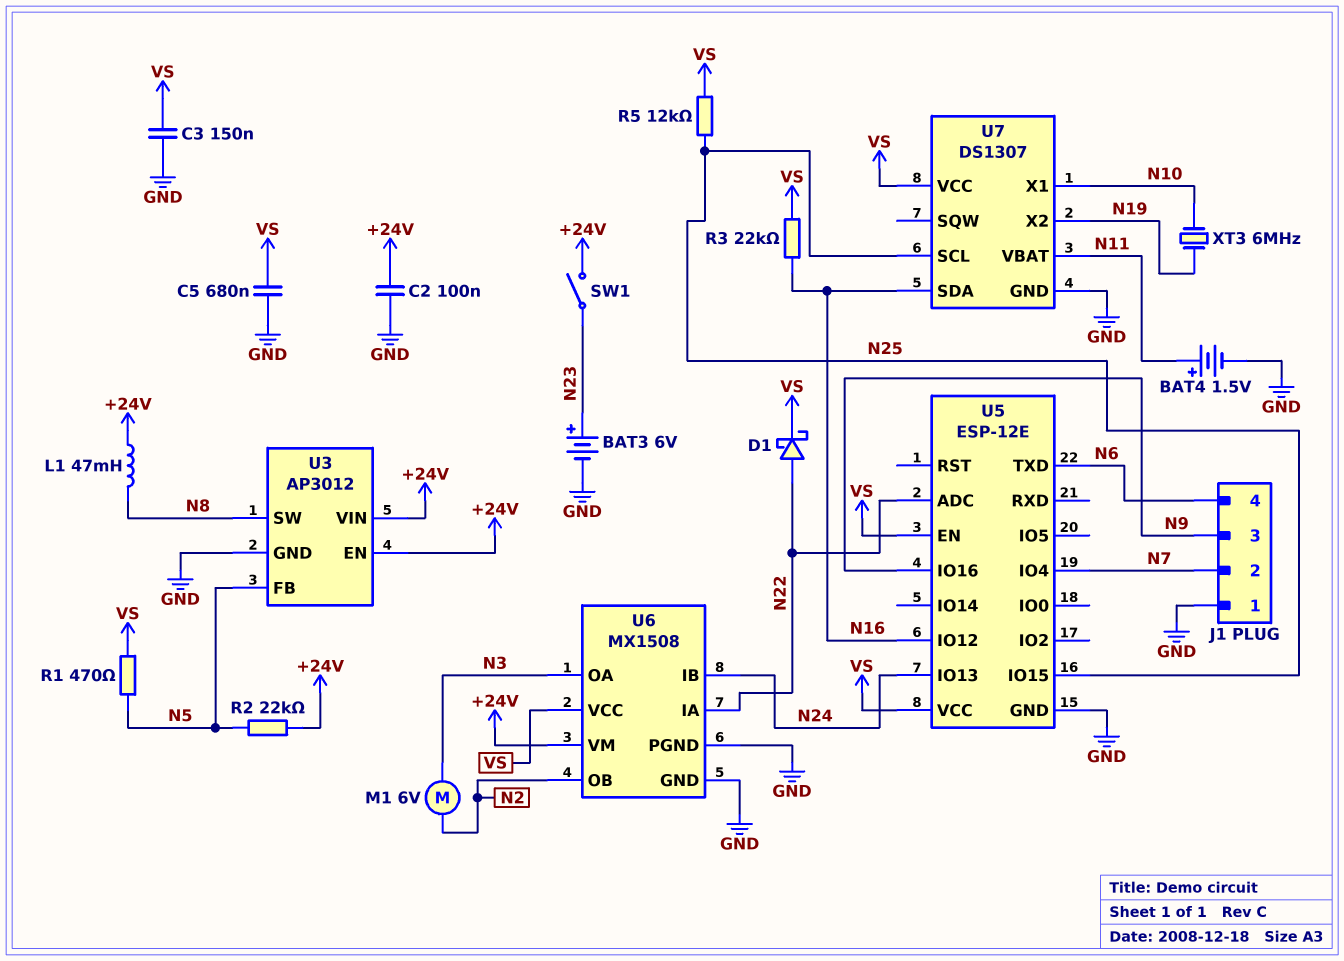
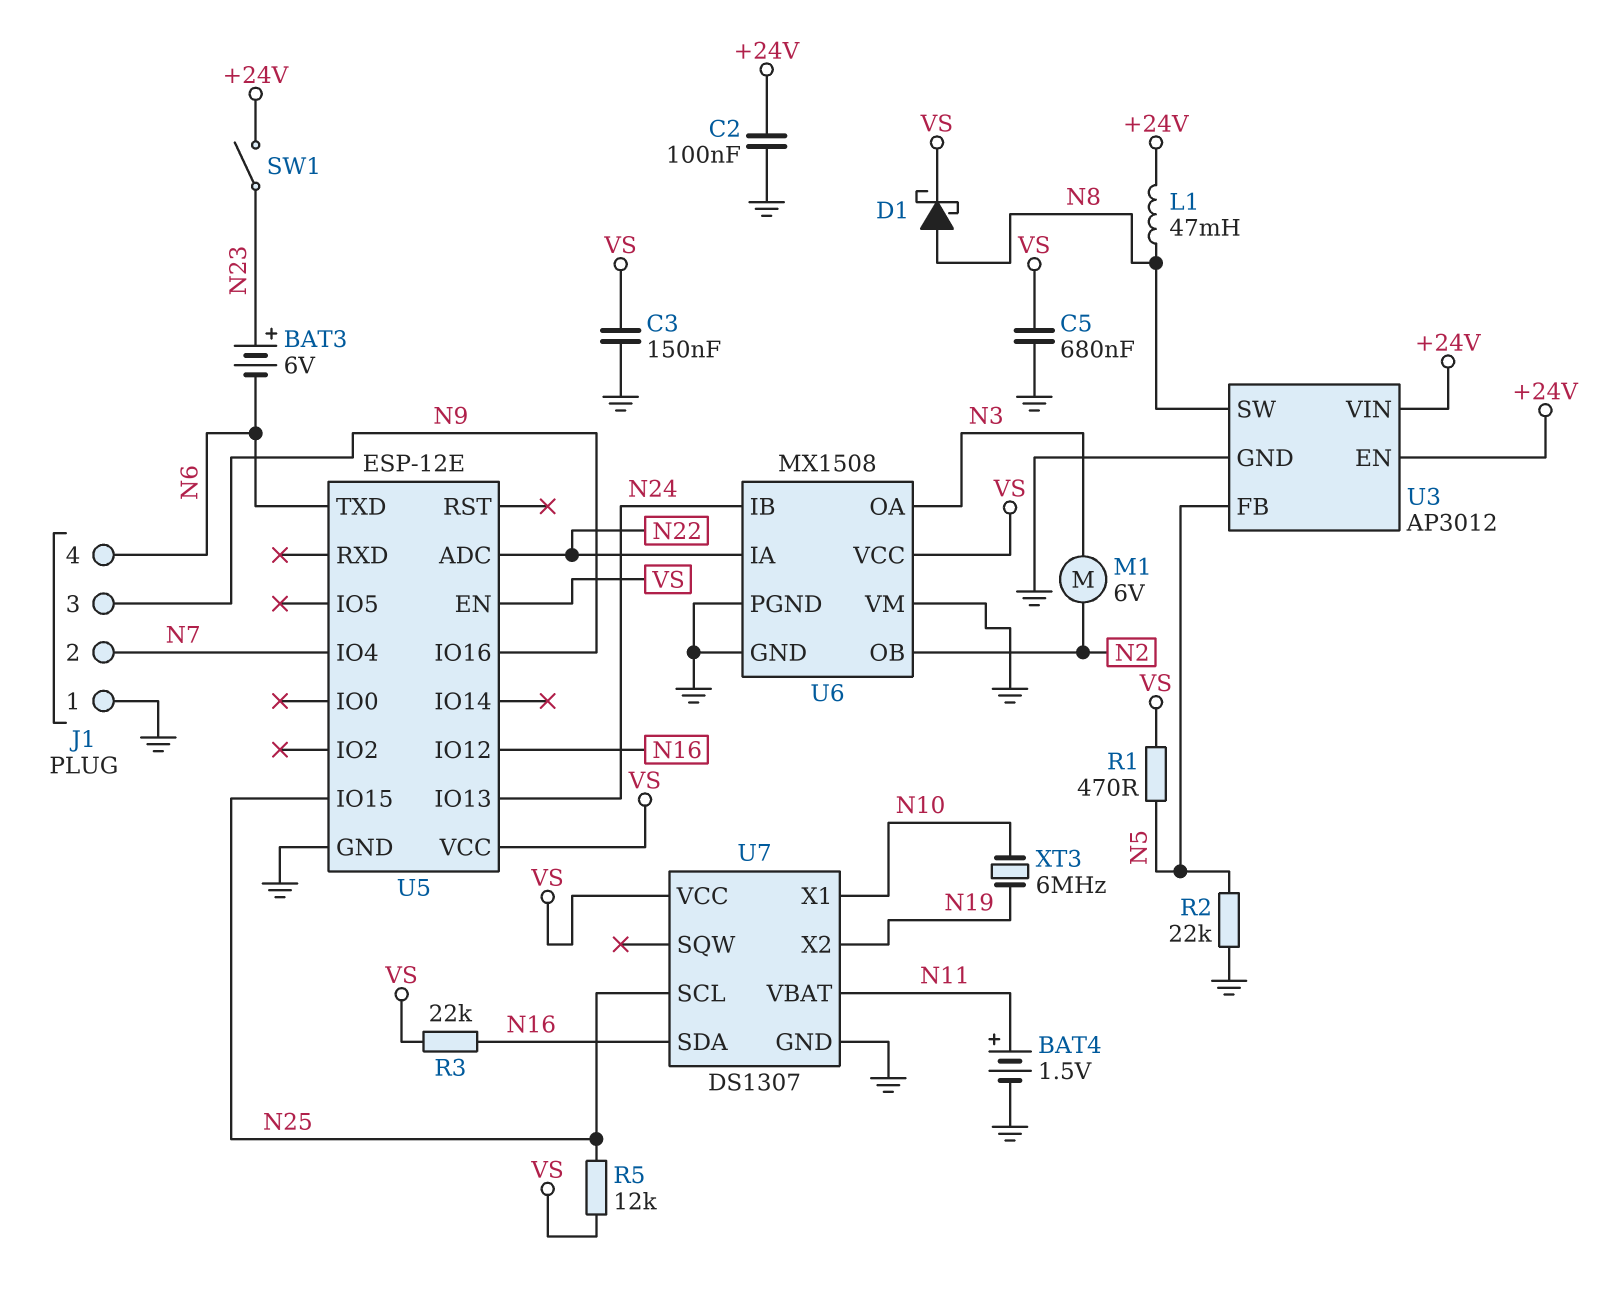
BAT3: 6V (plus N23, minus GND) -> 6V (plus N23, minus N6)
D1: schottky (A N22, K VS) -> schottky (A N8, K VS)
R2: 22k (+24V, N5) -> 22k (GND, N5)
U6 pin VM: +24V -> GND

